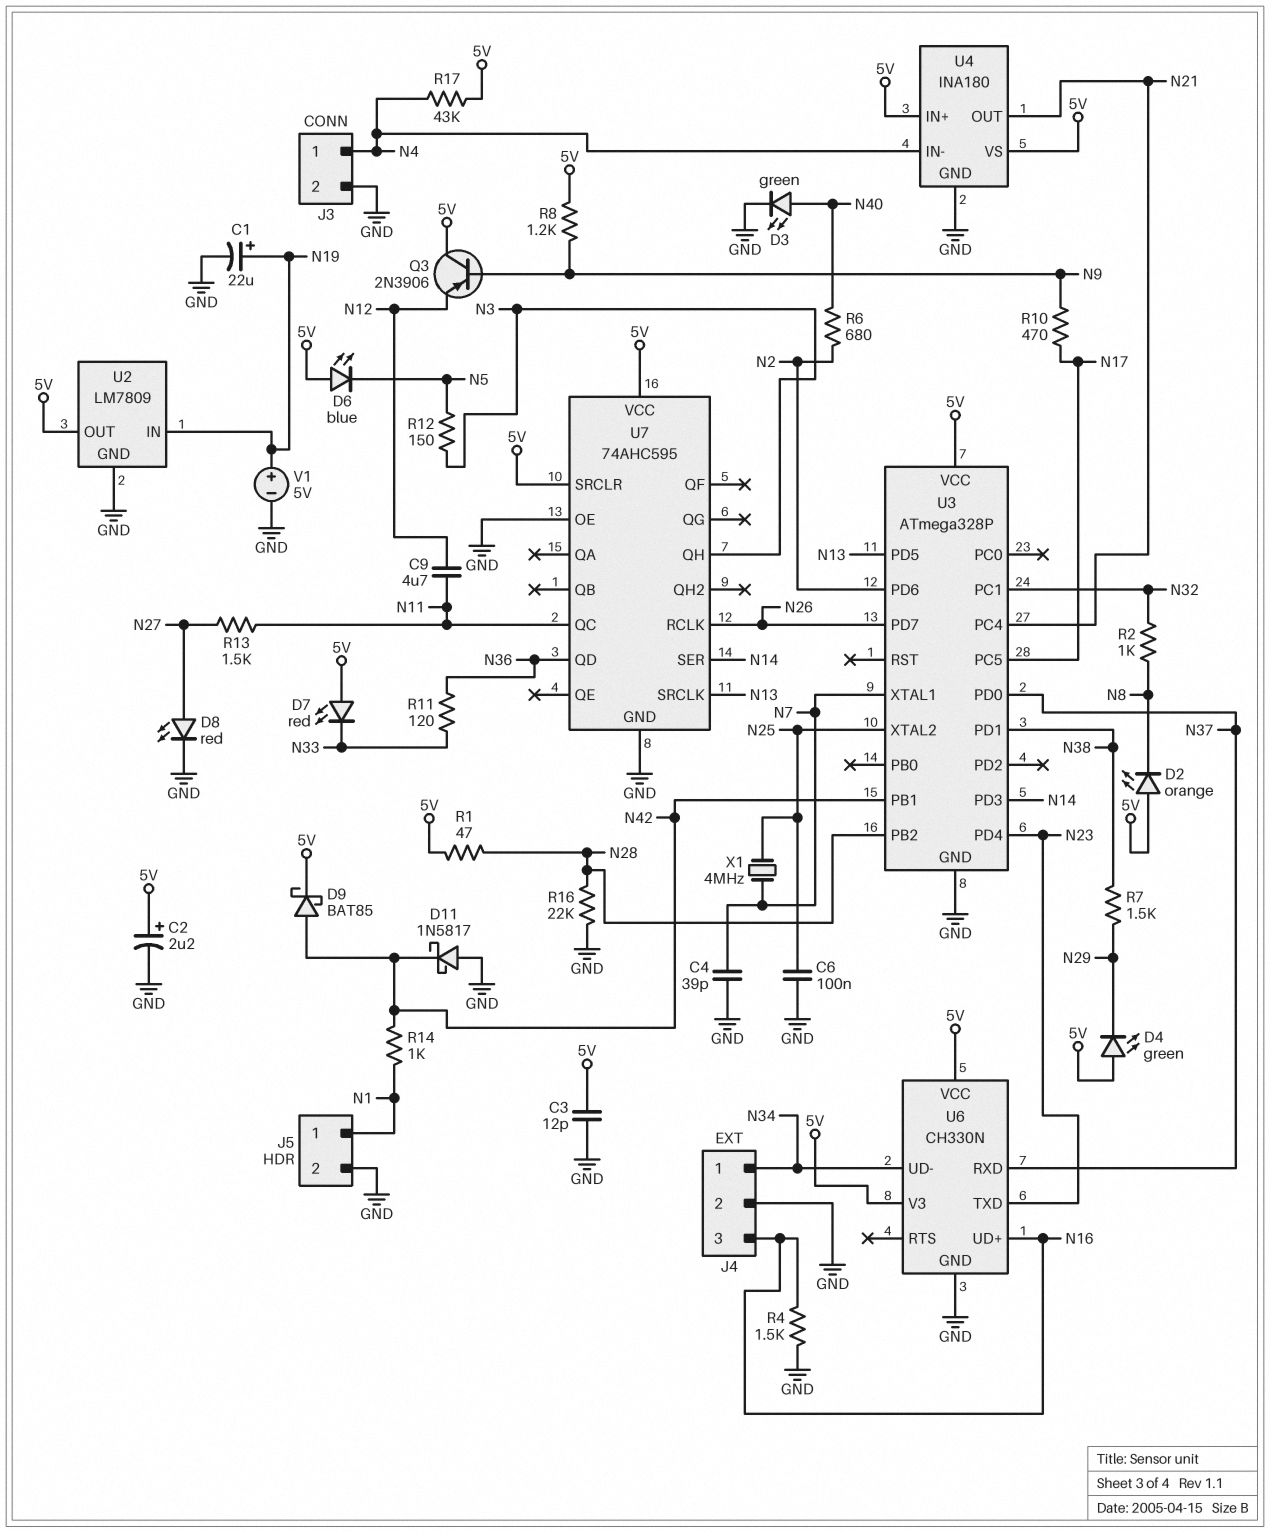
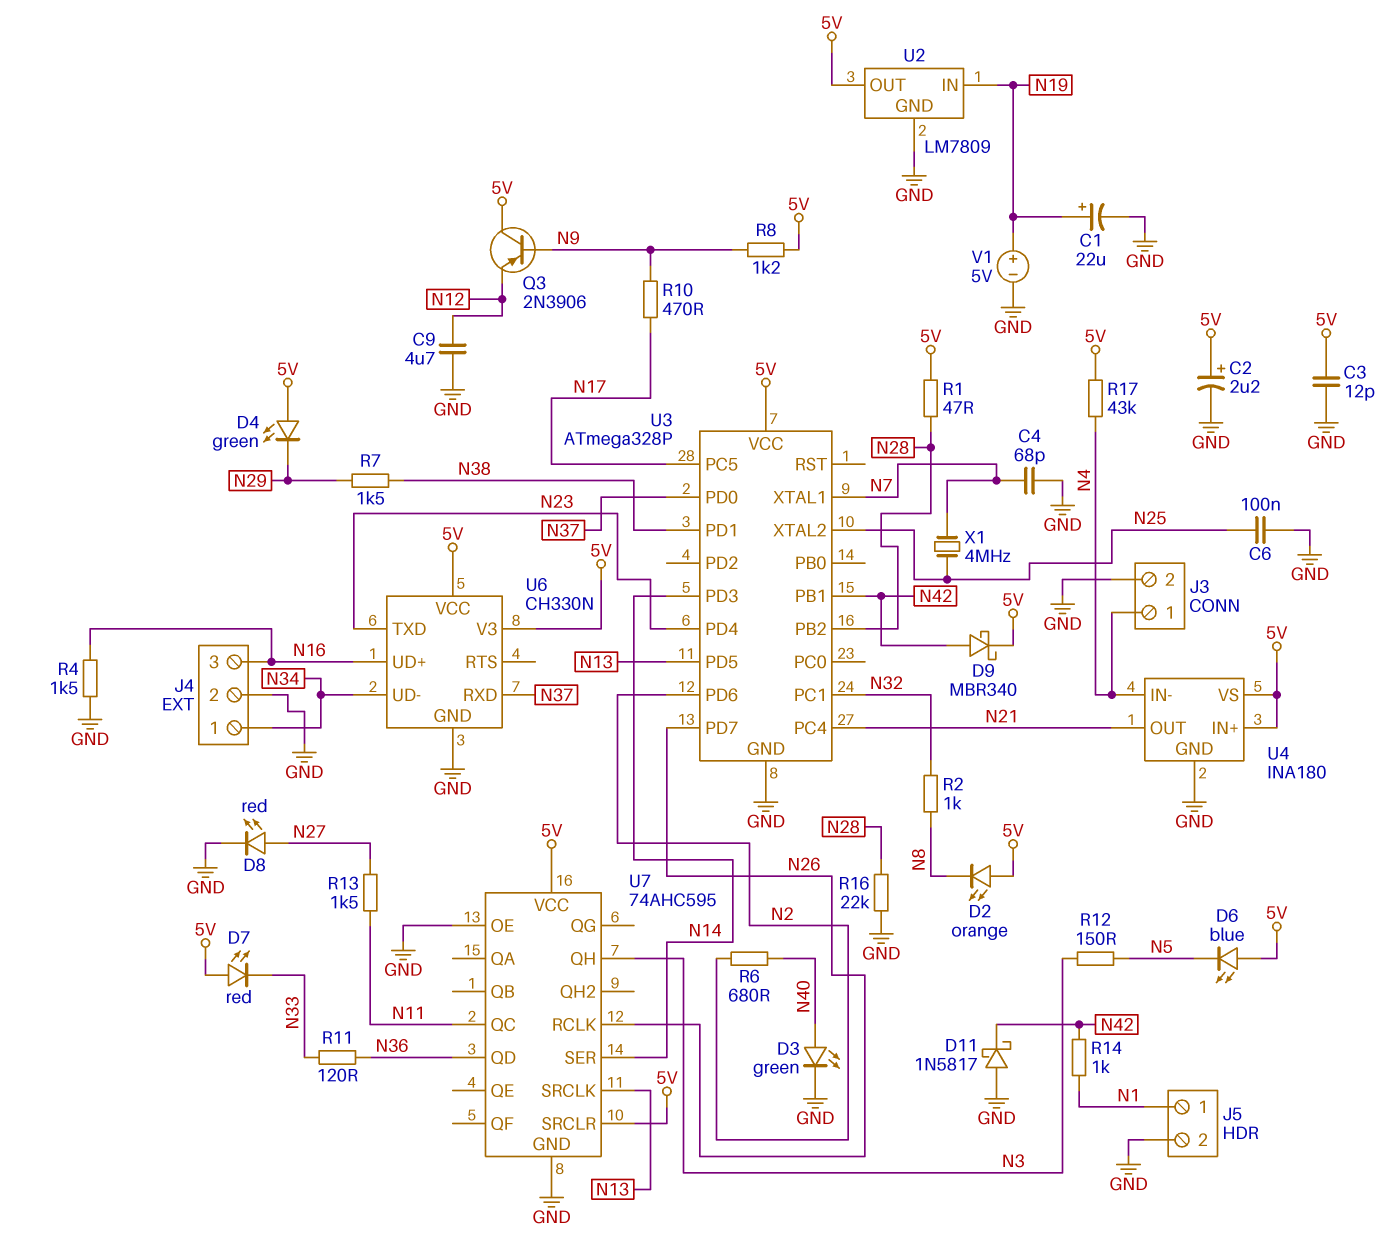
C4: 39pF (GND, N7) -> 68pF (GND, N7)
C9: 4.7uF (N11, N12) -> 4.7uF (GND, N12)
D9: schottky BAT85 (A N42, K 5V) -> schottky MBR340 (A N42, K 5V)

